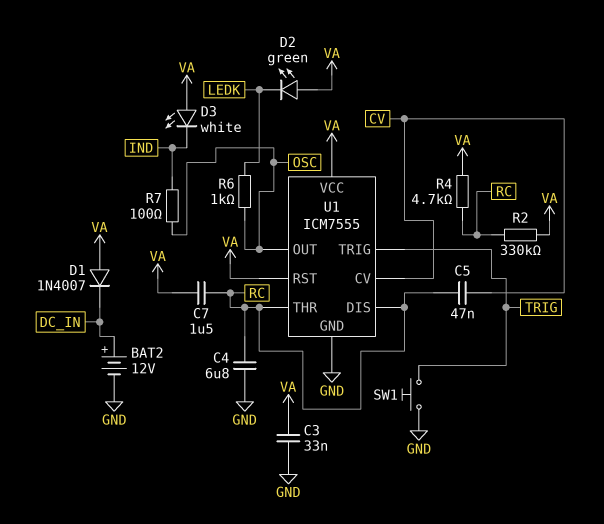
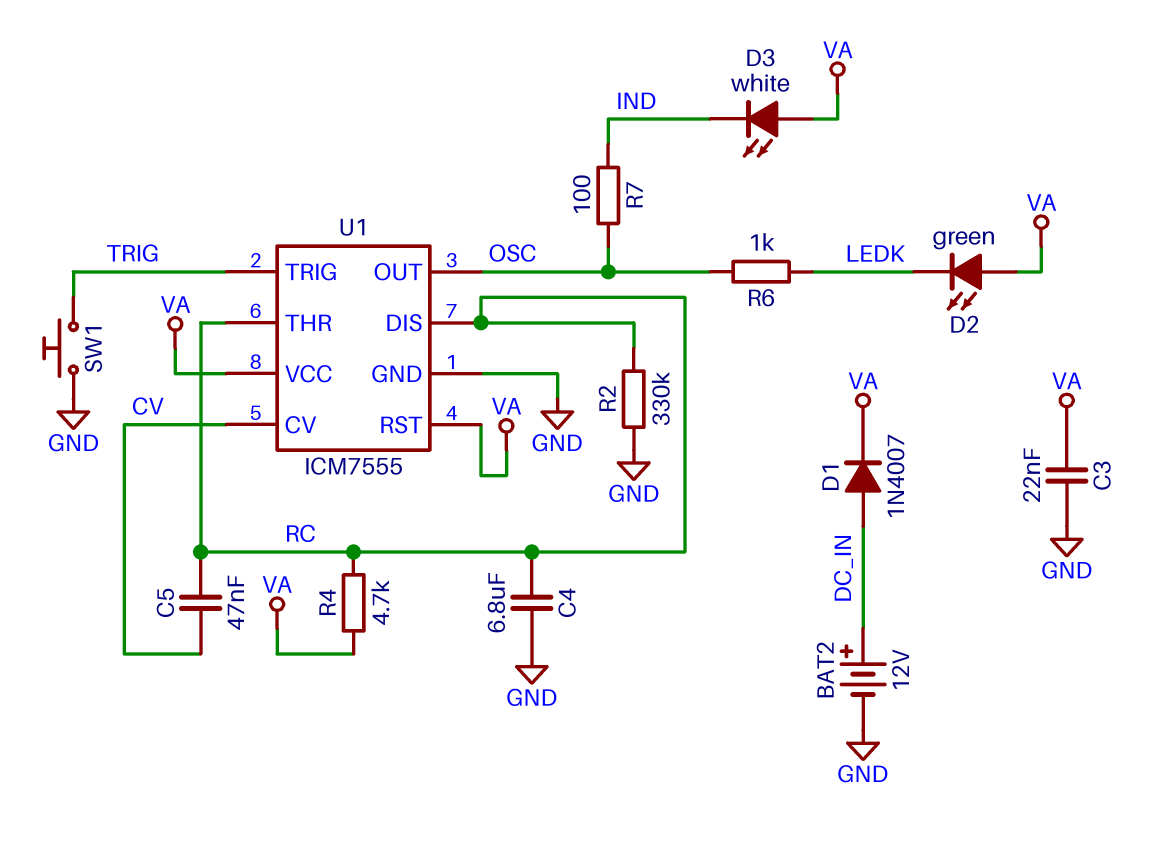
C3: 33nF (GND, VA) -> 22nF (GND, VA)
C7: 1.5uF (RC, VA) -> none
D1: diode 1N4007 (A VA, K DC_IN) -> diode 1N4007 (A DC_IN, K VA)
R2: 330k (RC, VA) -> 330k (GND, RC)

